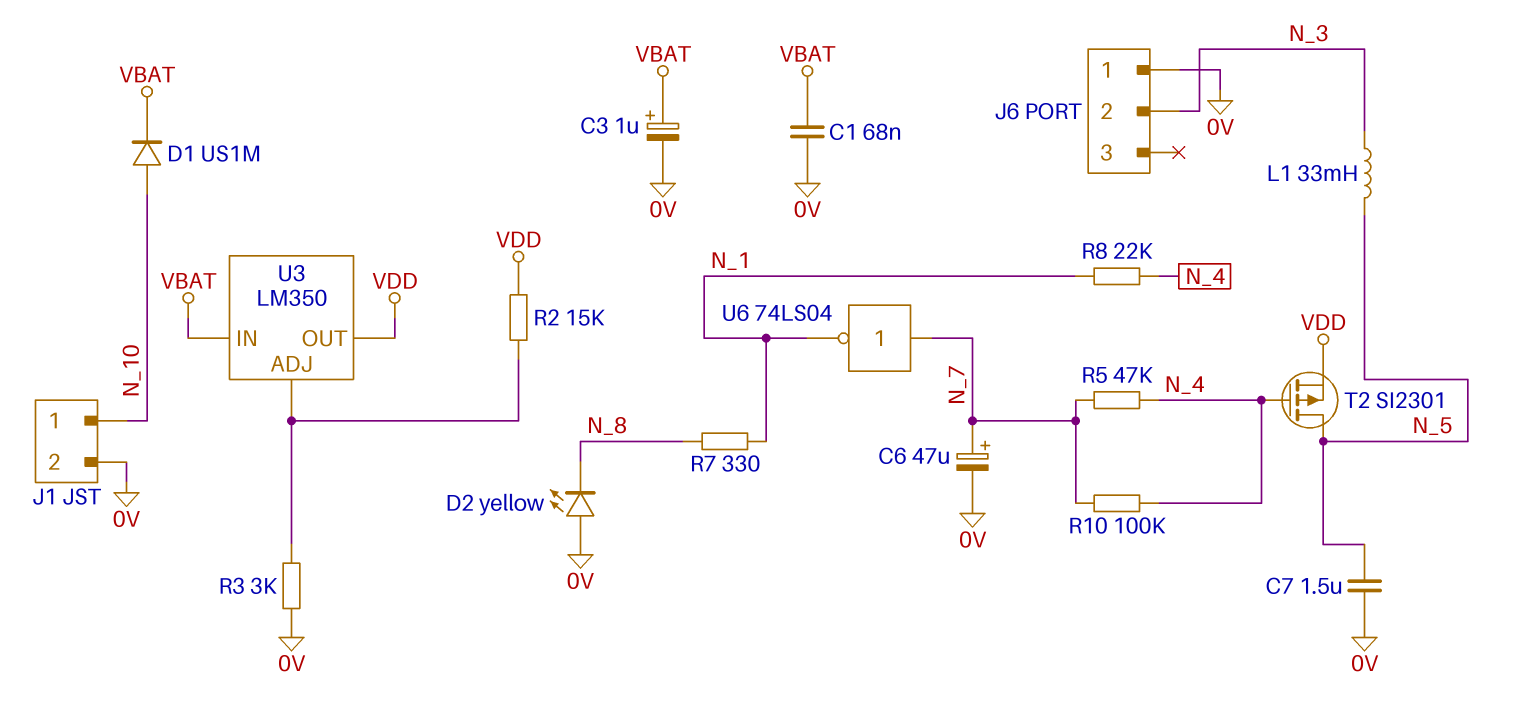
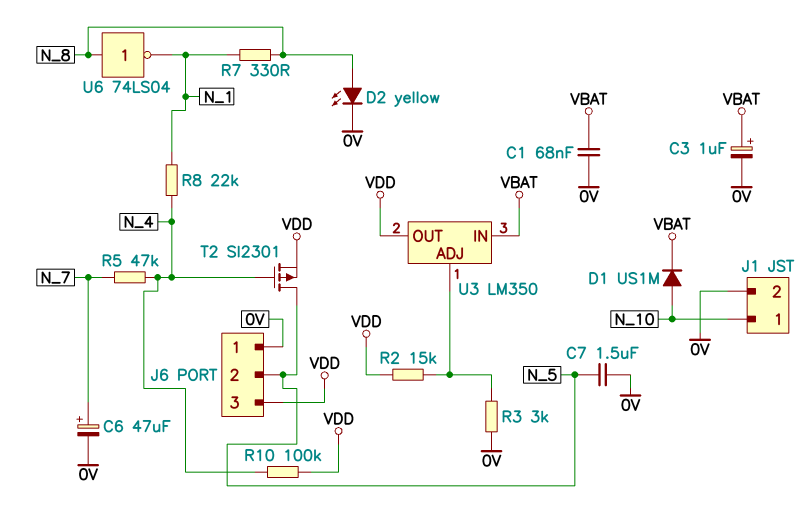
D2: LED yellow (A 0V, K N_8) -> LED yellow (A N_8, K 0V)
J6 pin 2: N_3 -> N_5
J6 pin 3: none -> VDD
L1: 33mH (N_3, N_5) -> none
R10: 100k (N_4, N_7) -> 100k (N_4, VDD)
U6: NOT 74LS04 (in N_7, out N_1) -> NOT 74LS04 (in N_8, out N_1)

